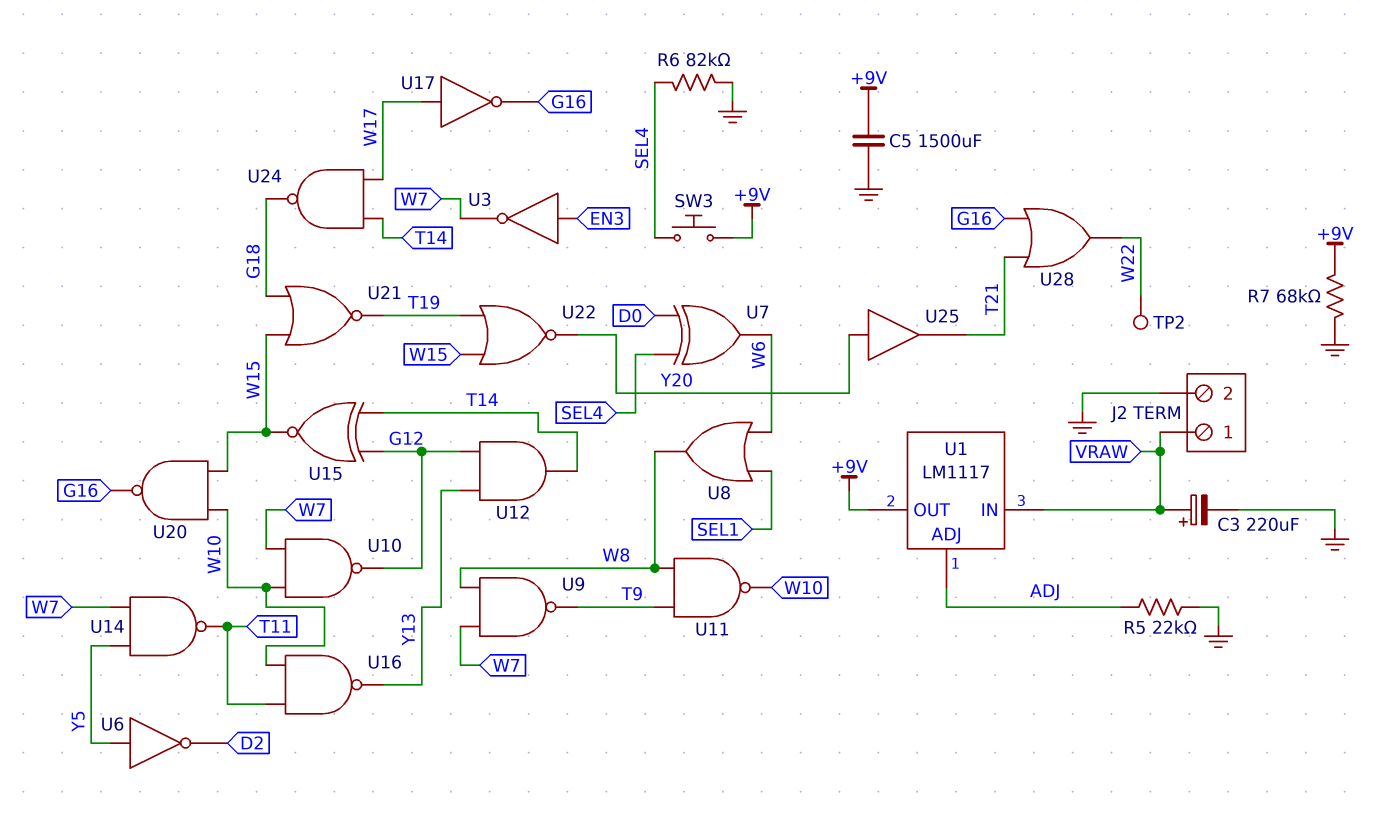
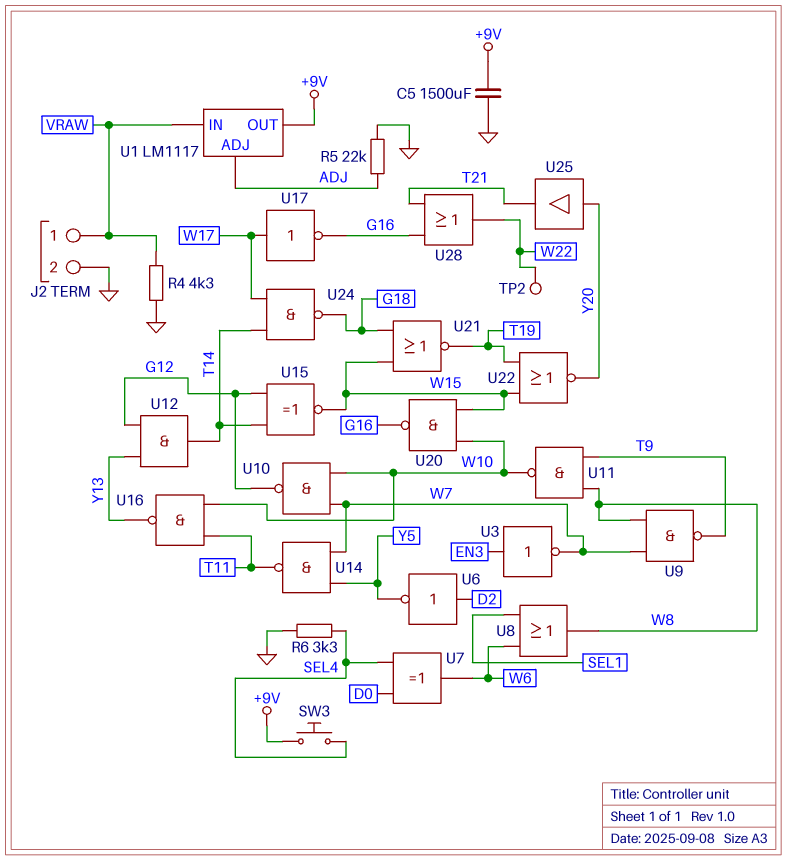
C3: 220uF (plus VRAW, minus GND) -> none
R4: none -> 4.3k (GND, VRAW)
R6: 82k (GND, SEL4) -> 3.3k (GND, SEL4)
R7: 68k (+9V, GND) -> none
U6: NOT (in Y5, out D2) -> NOT (in D2, out Y5)

